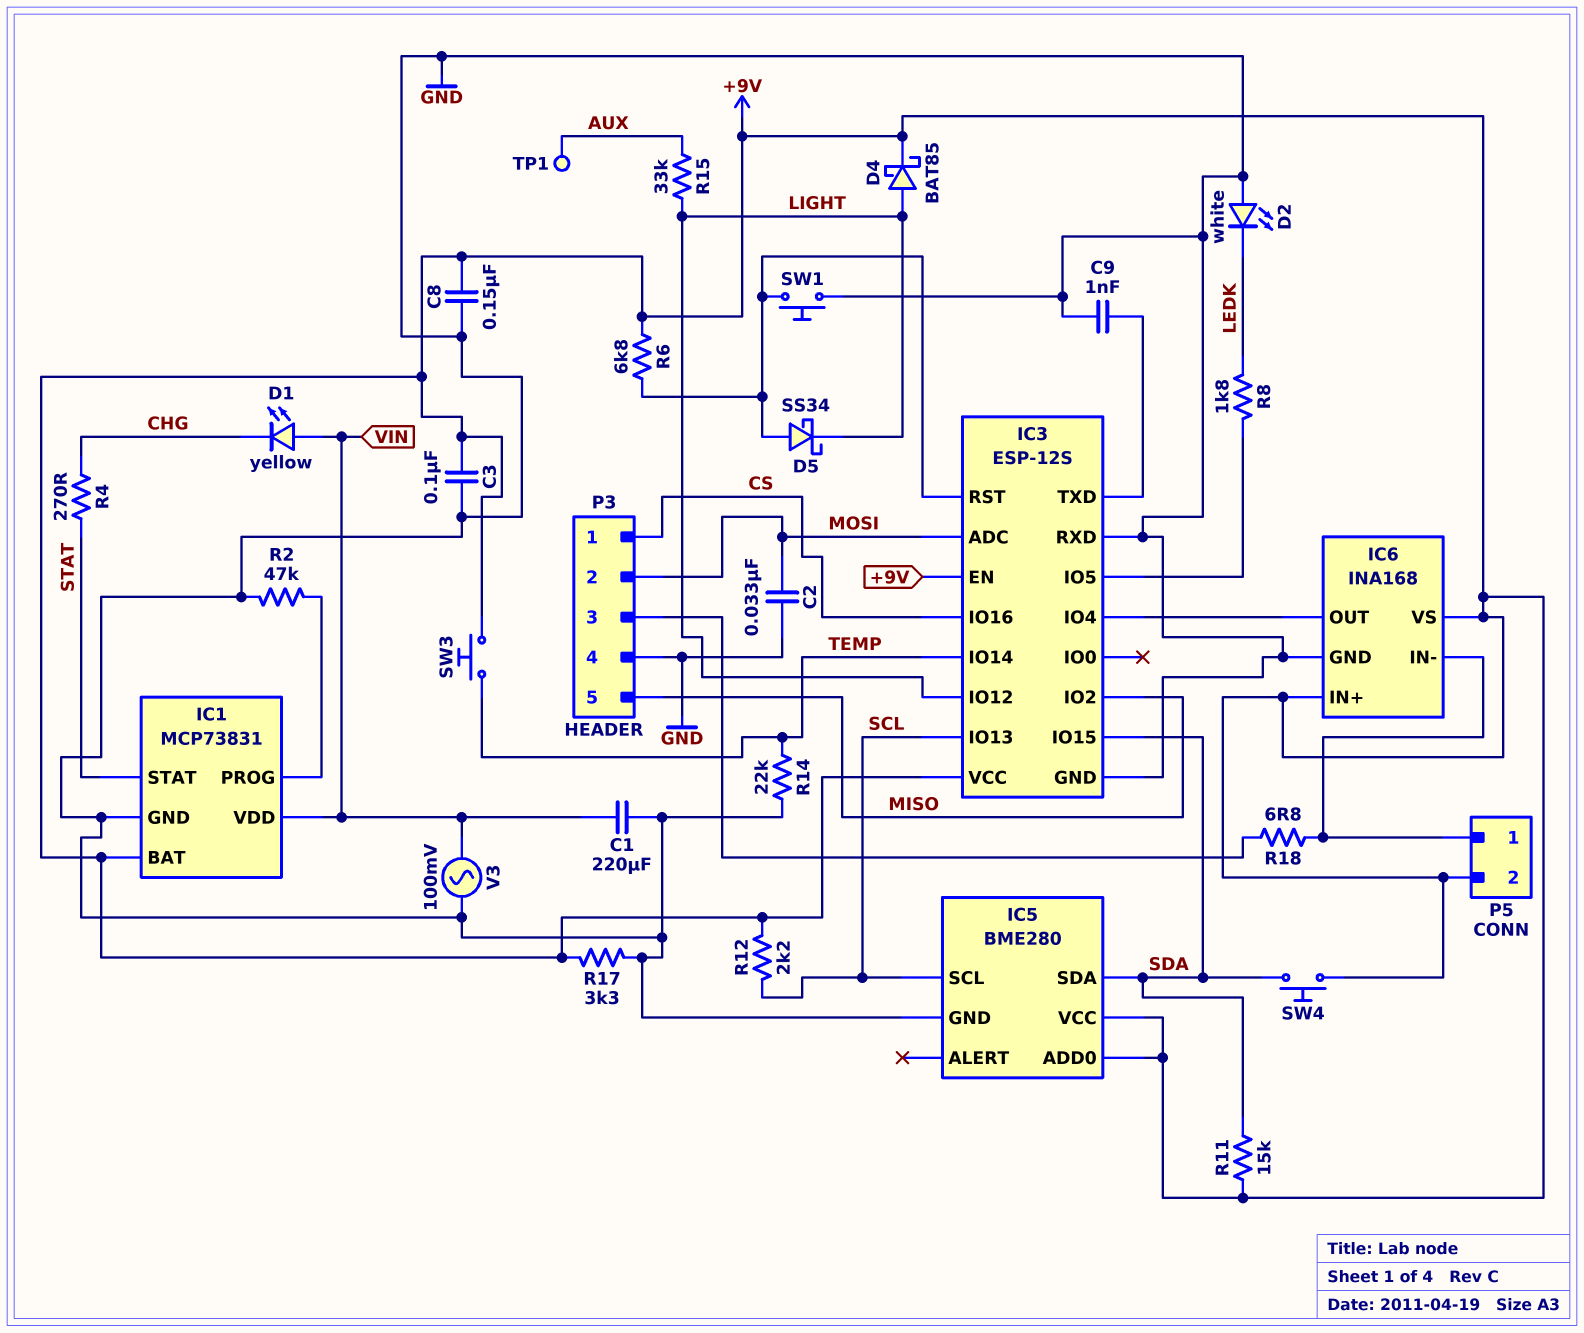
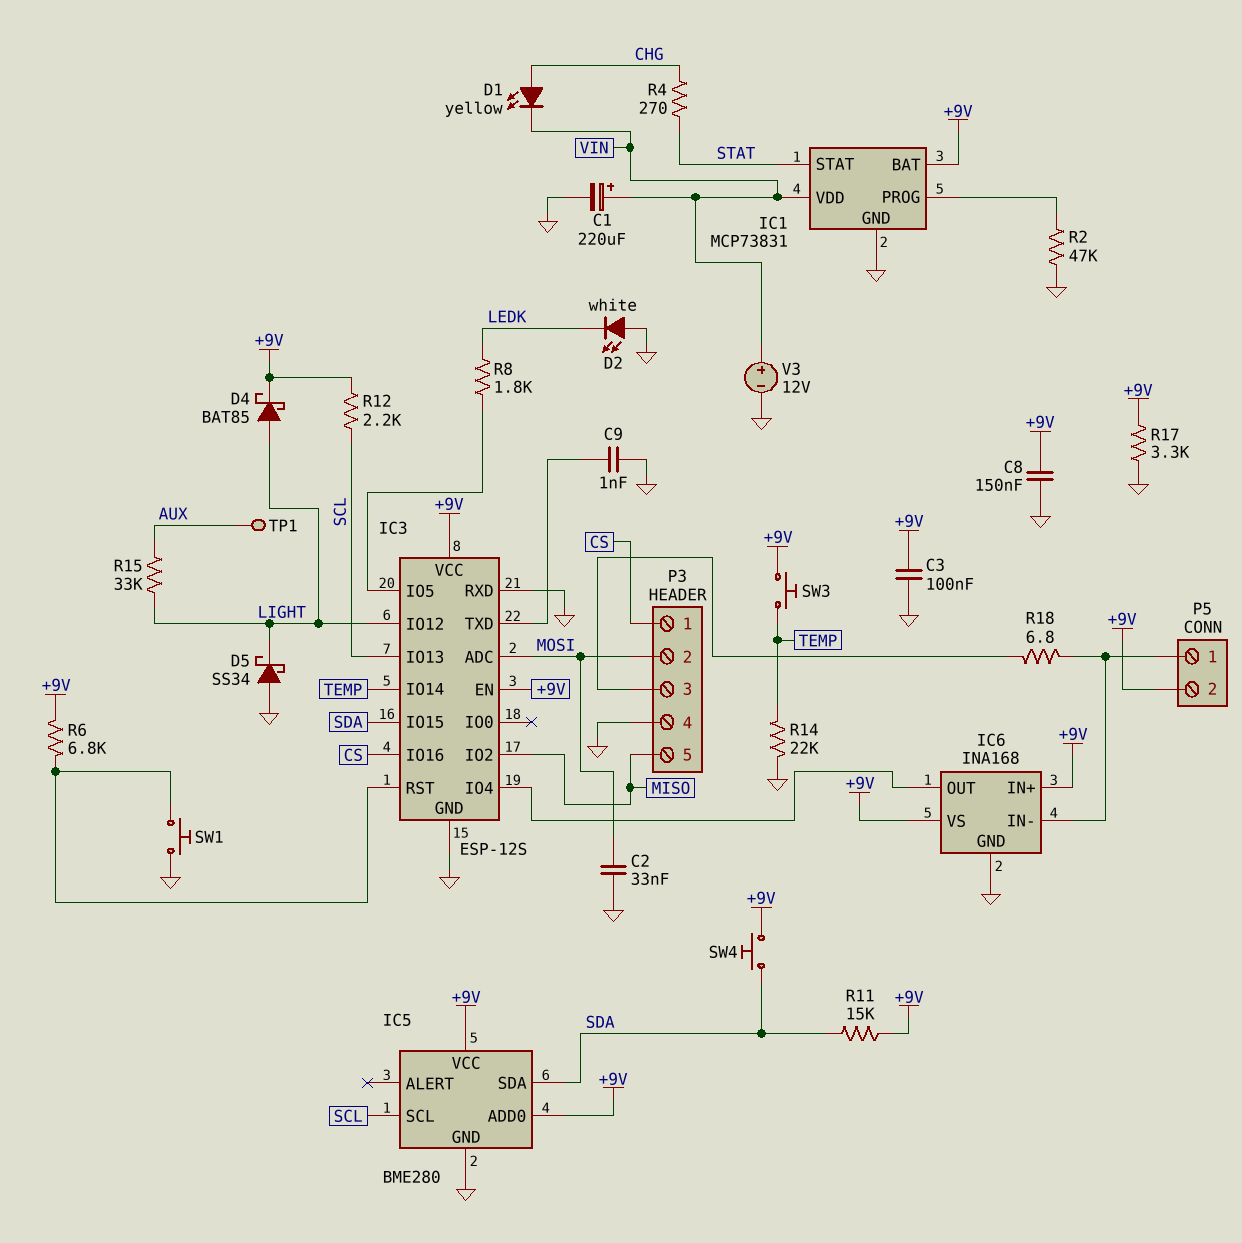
C1: 220uF (GND, VIN) -> 220uF (plus VIN, minus GND)
D1: LED yellow (A VIN, K CHG) -> LED yellow (A CHG, K VIN)
D5: schottky SS34 (A IC3/RST, K LIGHT) -> schottky SS34 (A GND, K LIGHT)
V3: AC 100mV (GND, VIN) -> 12V (plus VIN, minus GND)

